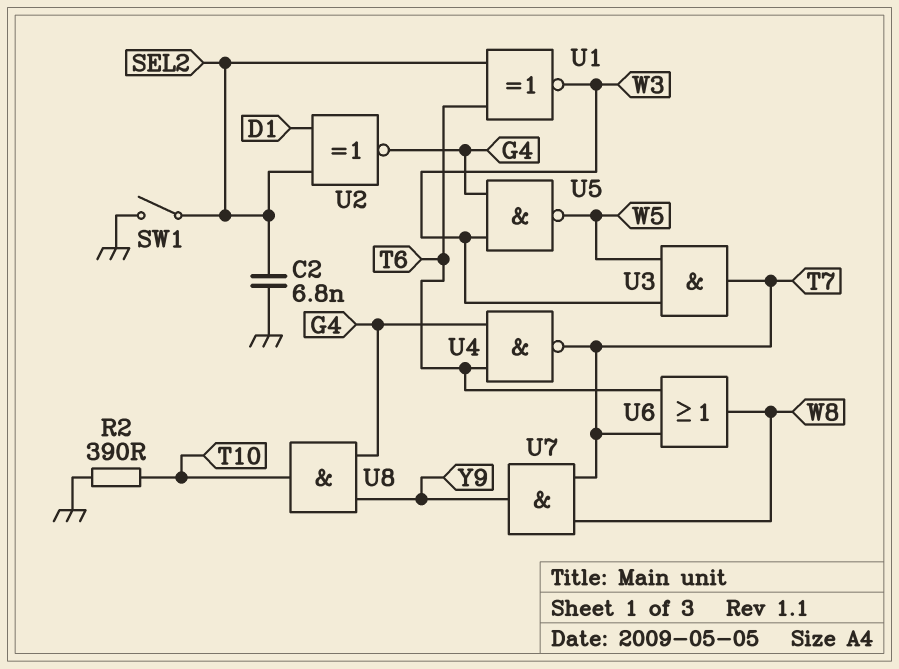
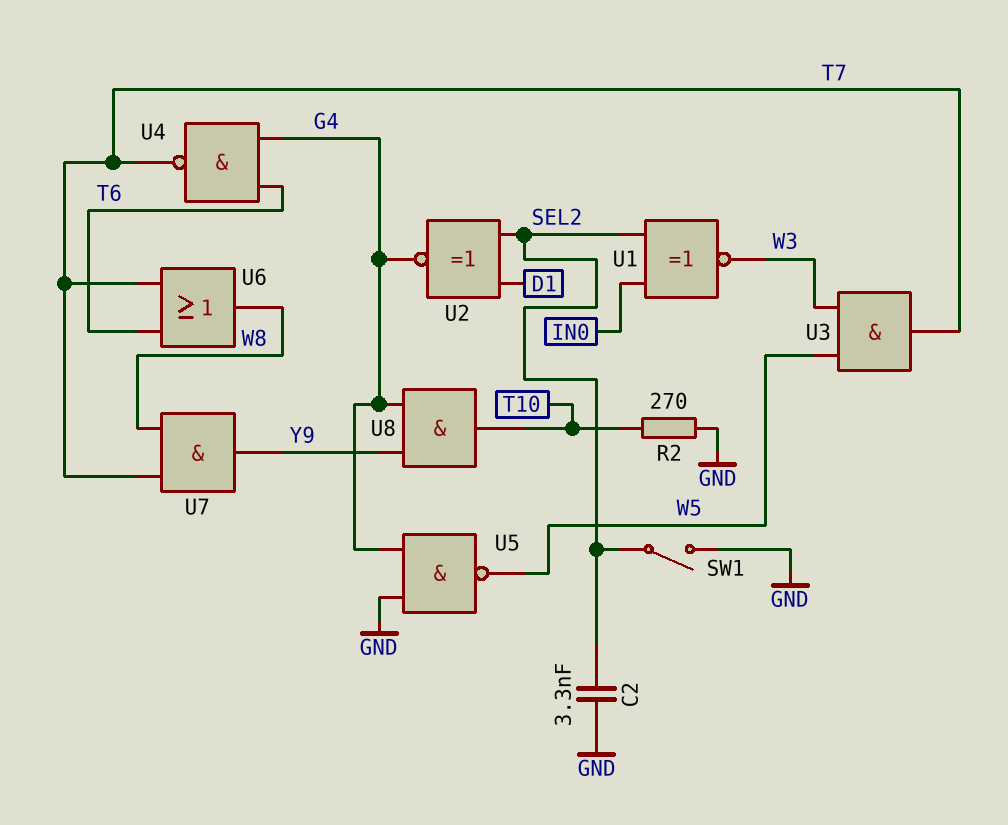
C2: 6.8nF (GND, SEL2) -> 3.3nF (GND, SEL2)
R2: 390 (GND, T10) -> 270 (GND, T10)
U1: XNOR (in SEL2, in T6, out W3) -> XNOR (in IN0, in SEL2, out W3)
U5: NAND (in G4, in W3, out W5) -> NAND (in G4, in GND, out W5)

